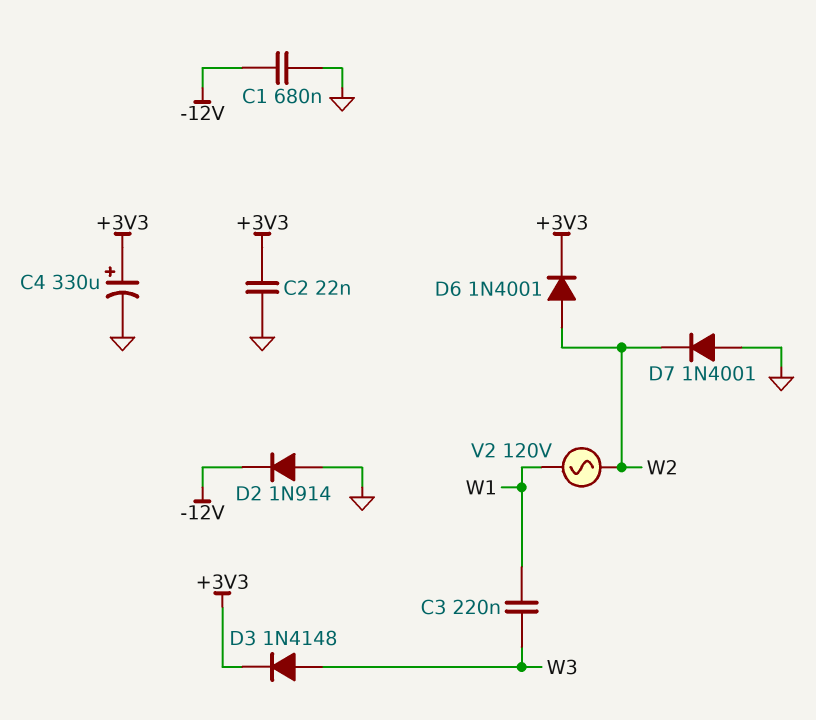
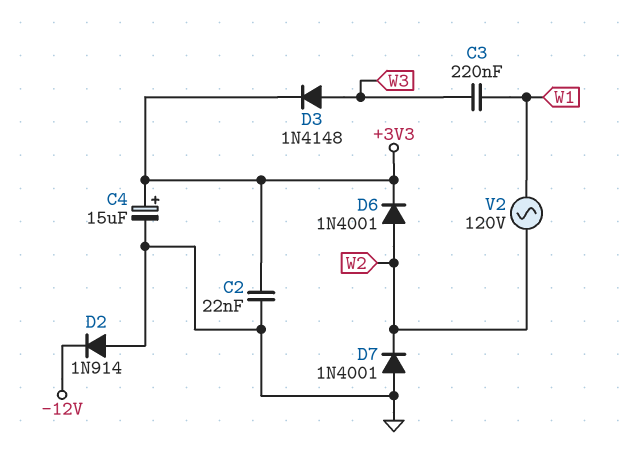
C1: 680nF (-12V, GND) -> none
C4: 330uF (plus +3V3, minus GND) -> 15uF (plus +3V3, minus GND)

